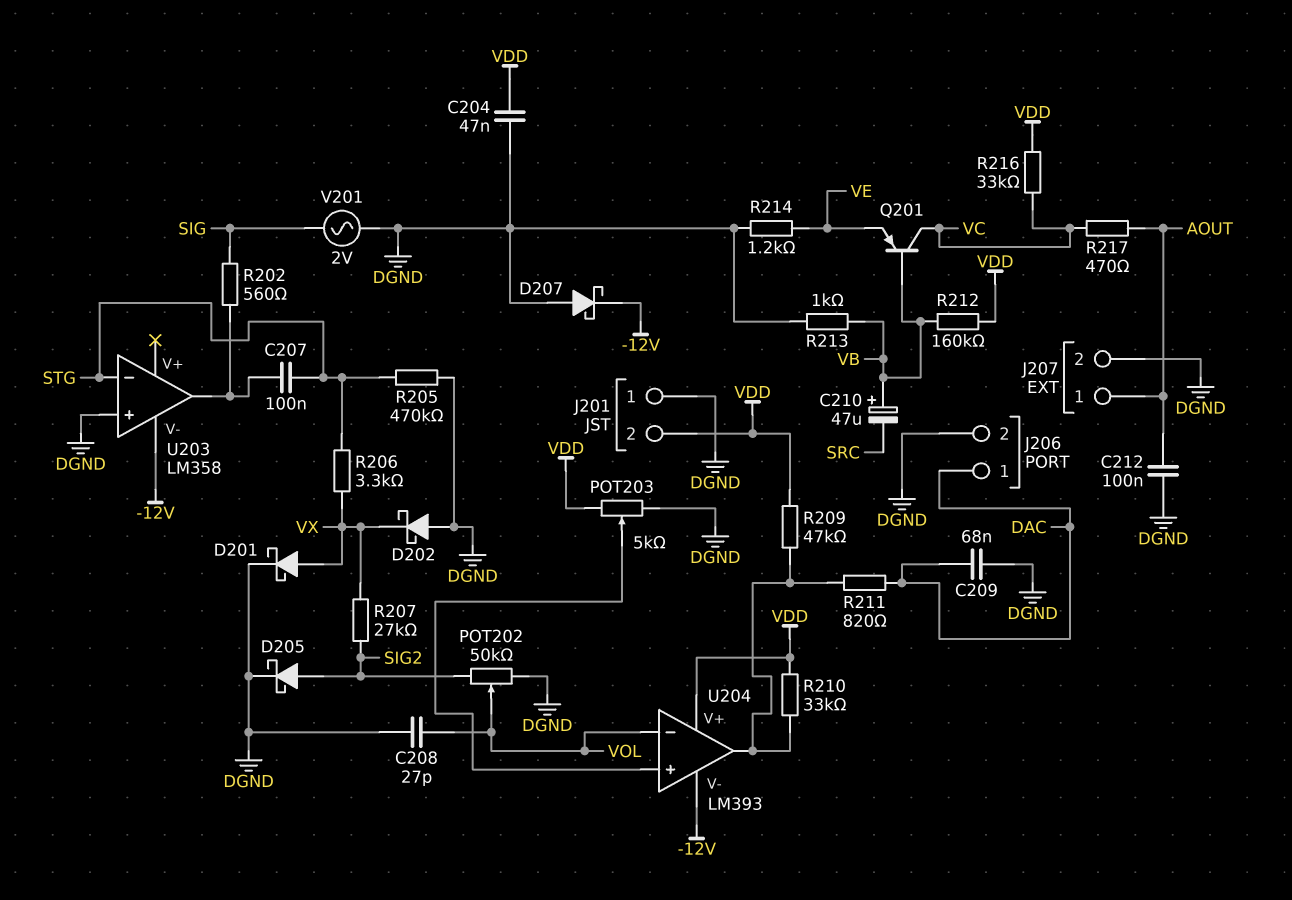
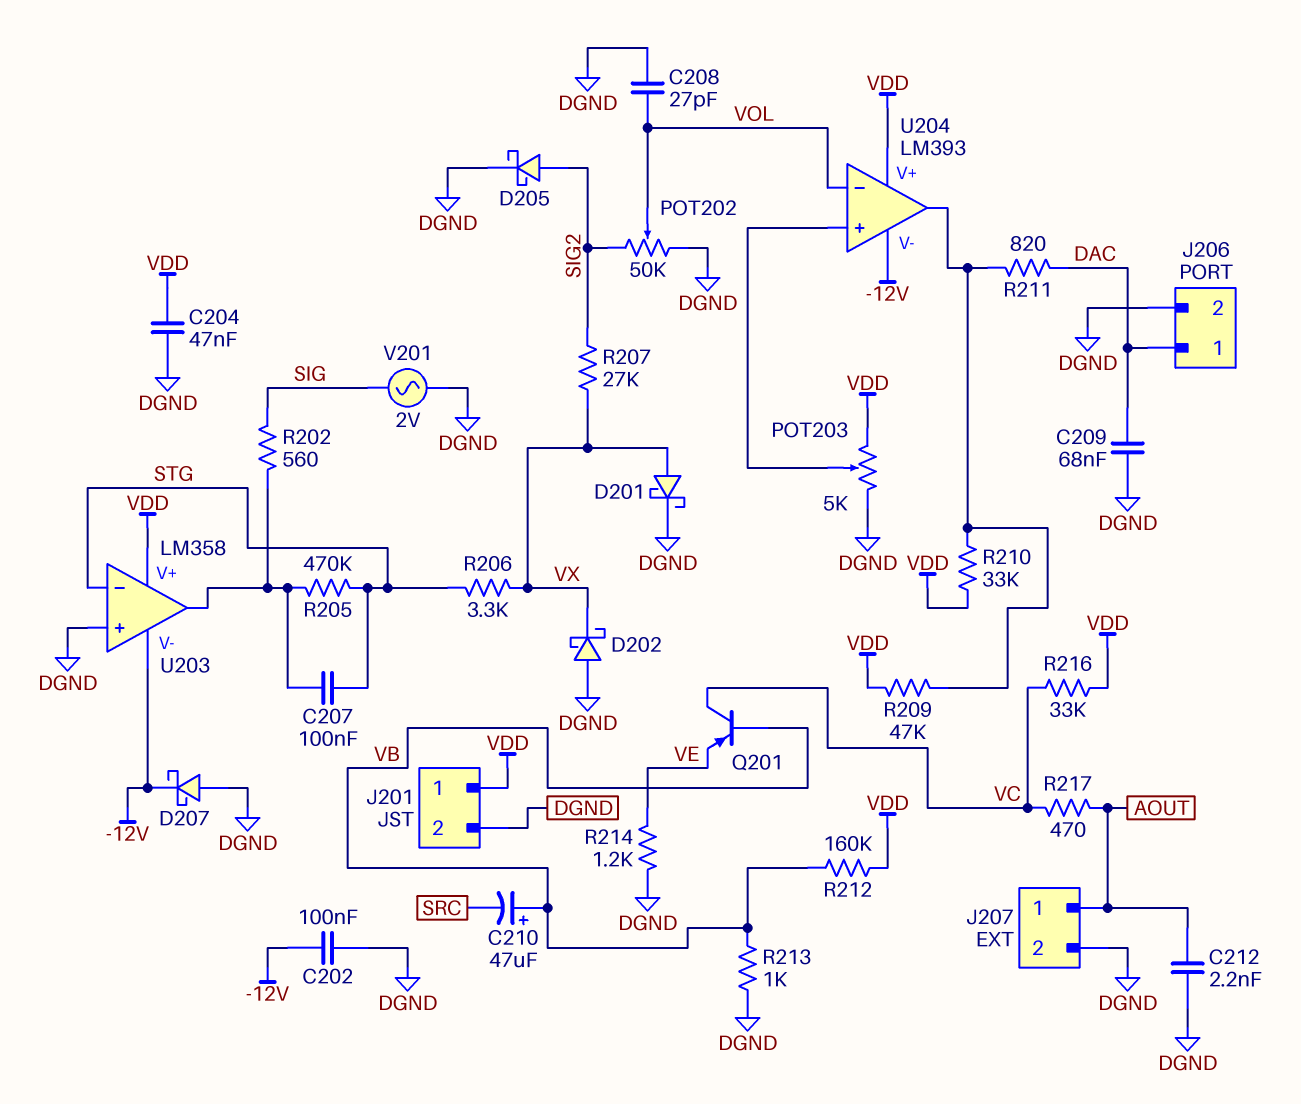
C202: none -> 100nF (-12V, DGND)
C212: 100nF (AOUT, DGND) -> 2.2nF (AOUT, DGND)
J201 pin 1: DGND -> VDD
J201 pin 2: VDD -> DGND
R205: 470k (DGND, STG) -> 470k (STG, U203/out)
U203 pin V+: none -> VDD

